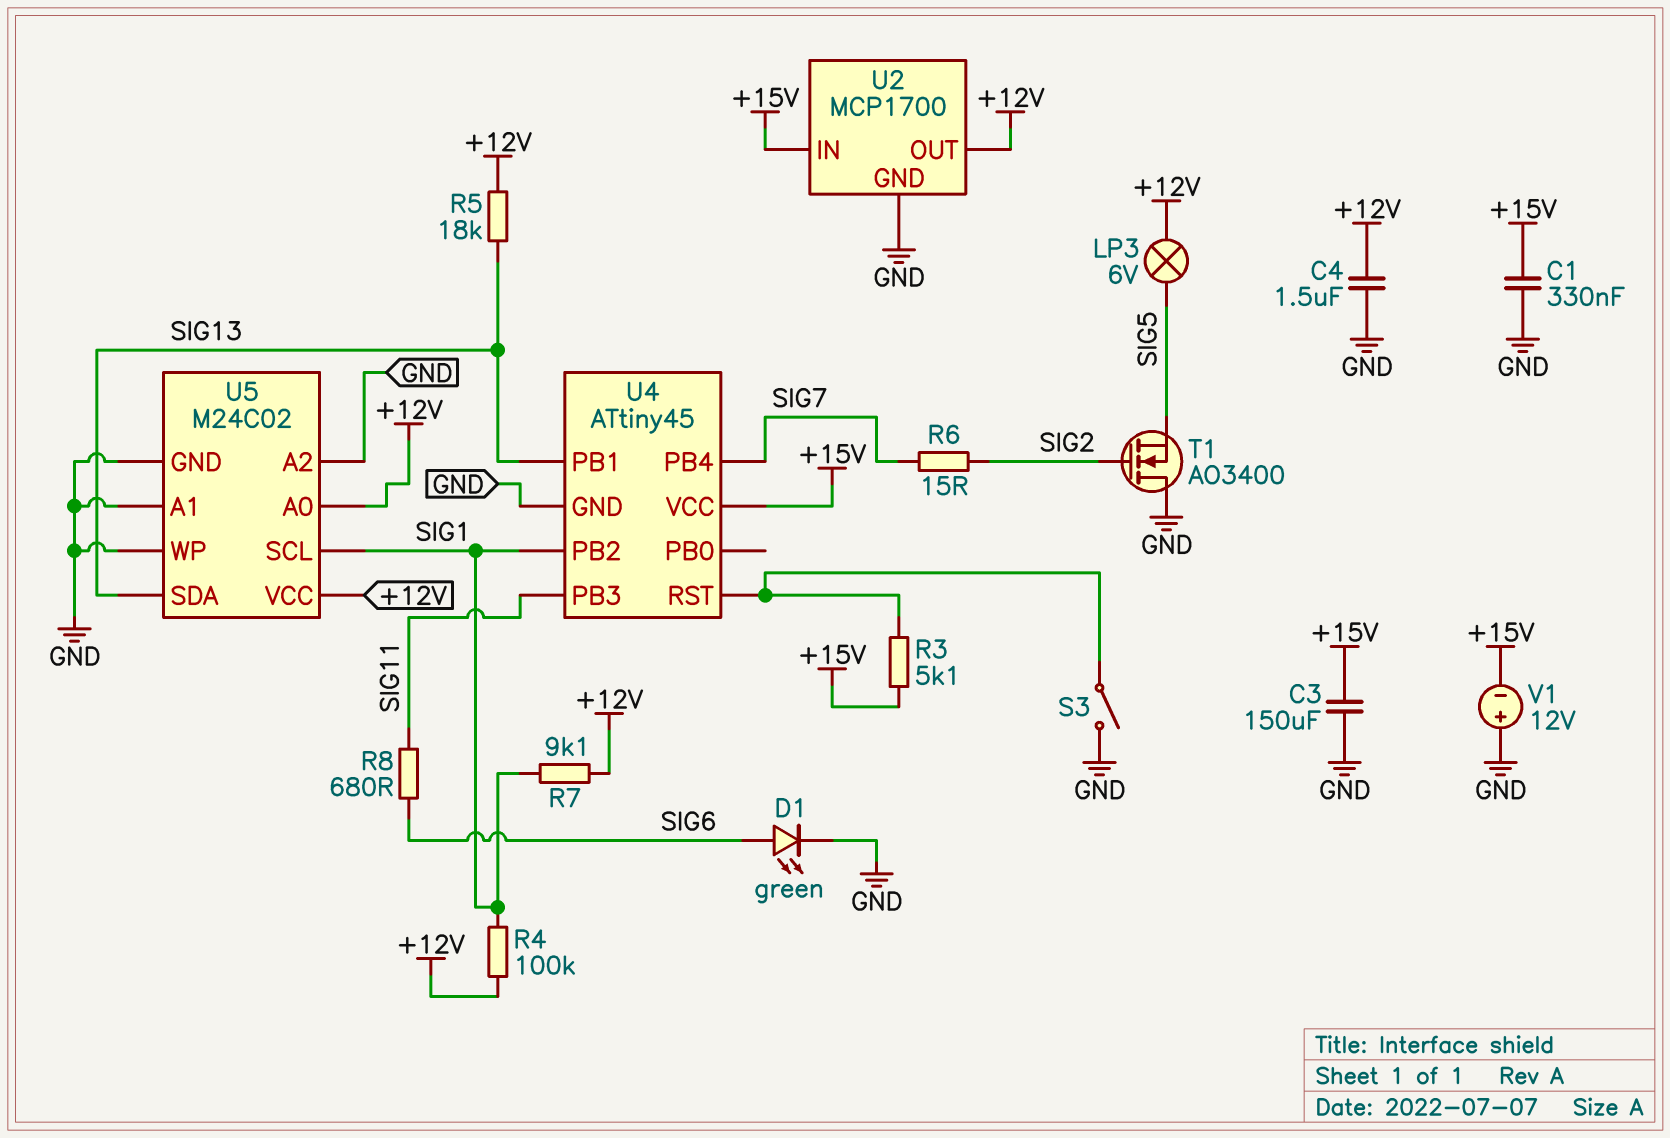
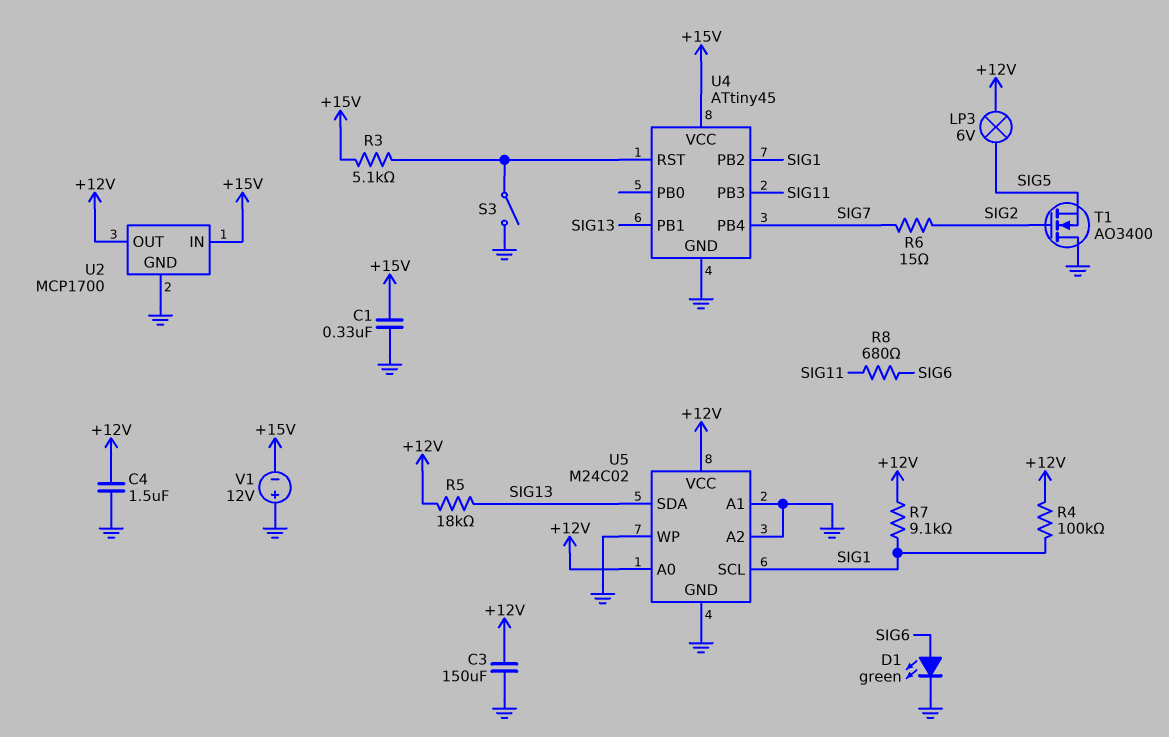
C3: 150uF (+15V, GND) -> 150uF (+12V, GND)

